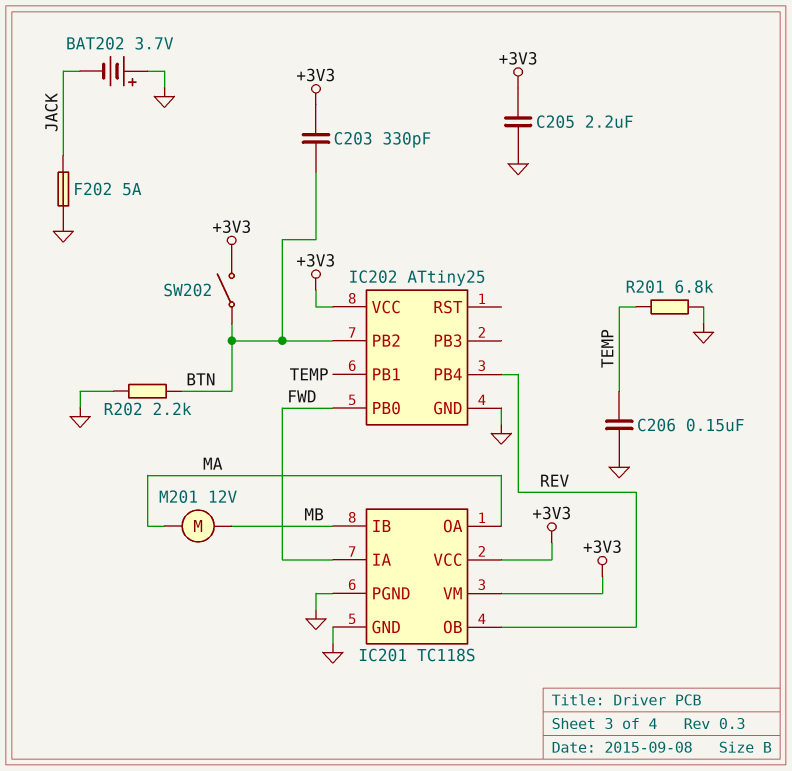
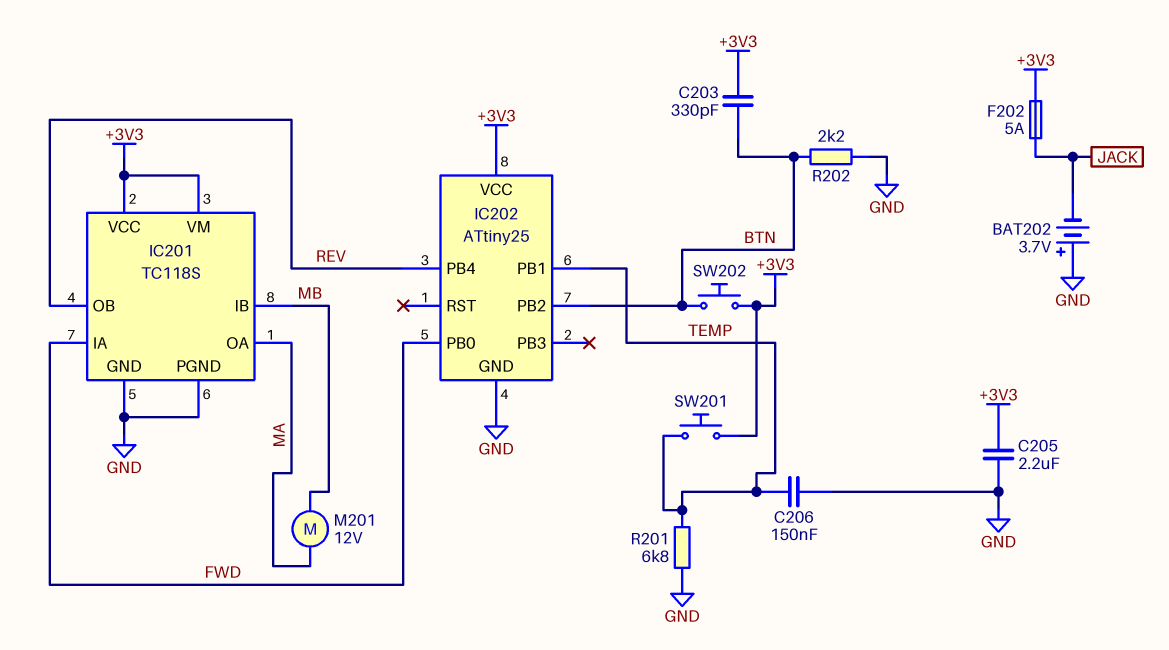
F202: 5A (GND, JACK) -> 5A (+3V3, JACK)
SW201: none -> button (+3V3, TEMP)
SW202: switch (+3V3, BTN) -> button (+3V3, BTN)

